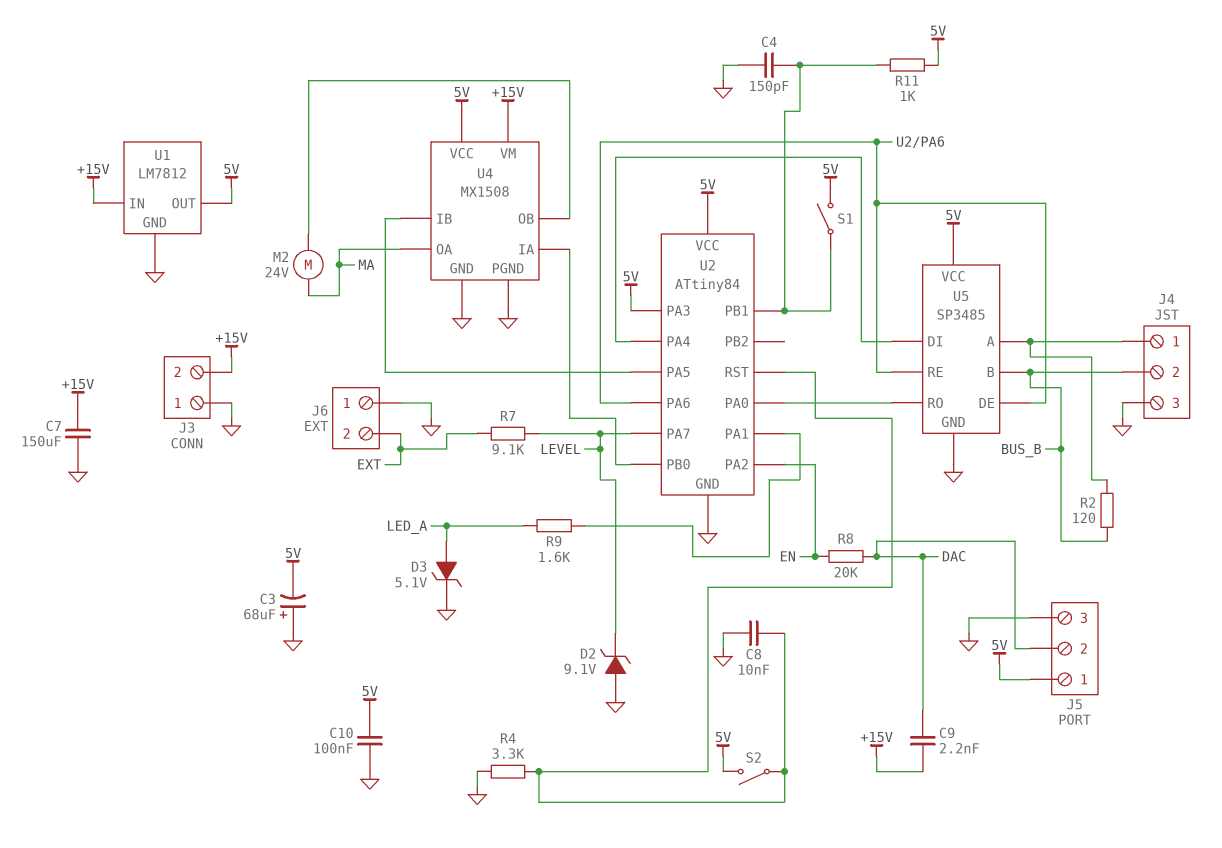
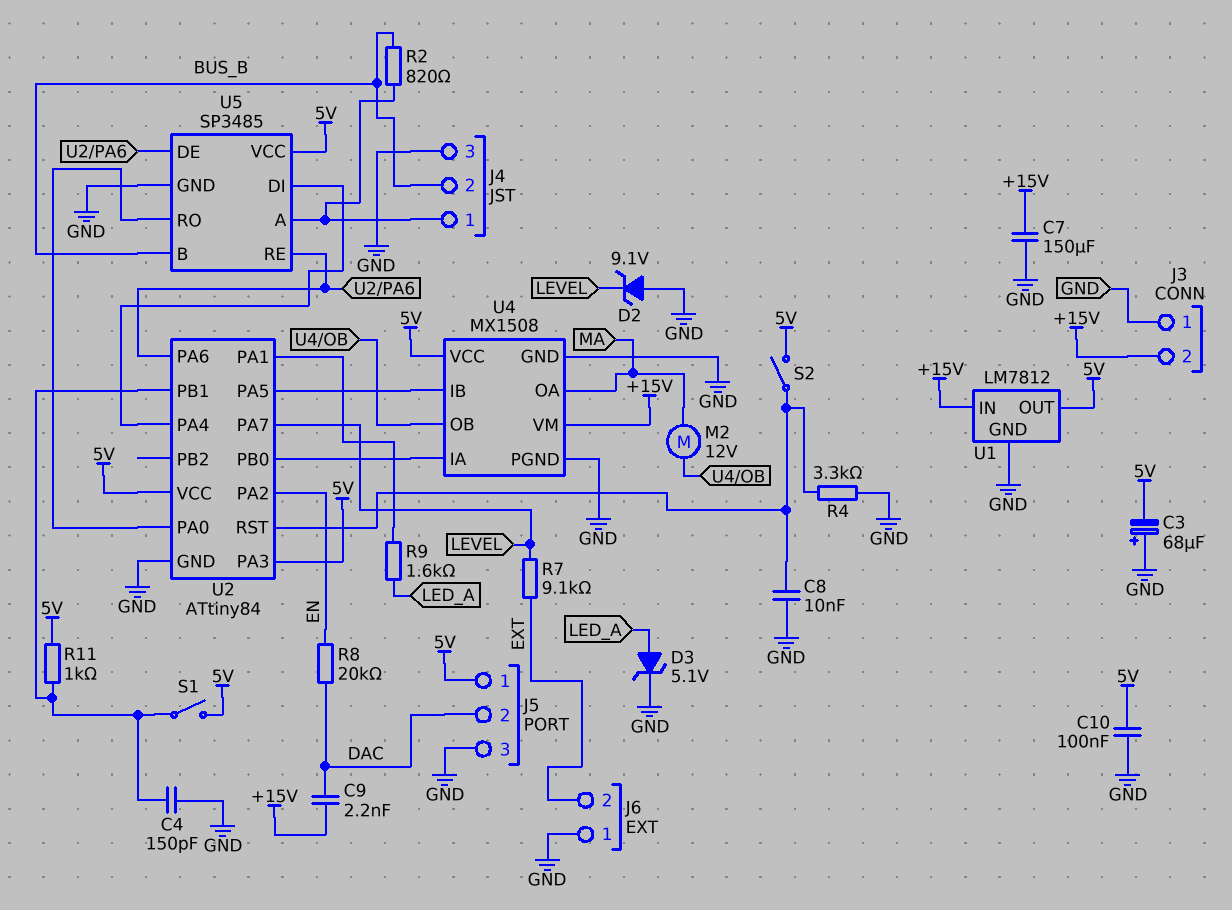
M2: motor 24V (MA, U4/OB) -> motor 12V (MA, U4/OB)
R2: 120 (BUS_B, J4/1) -> 820 (BUS_B, J4/1)

